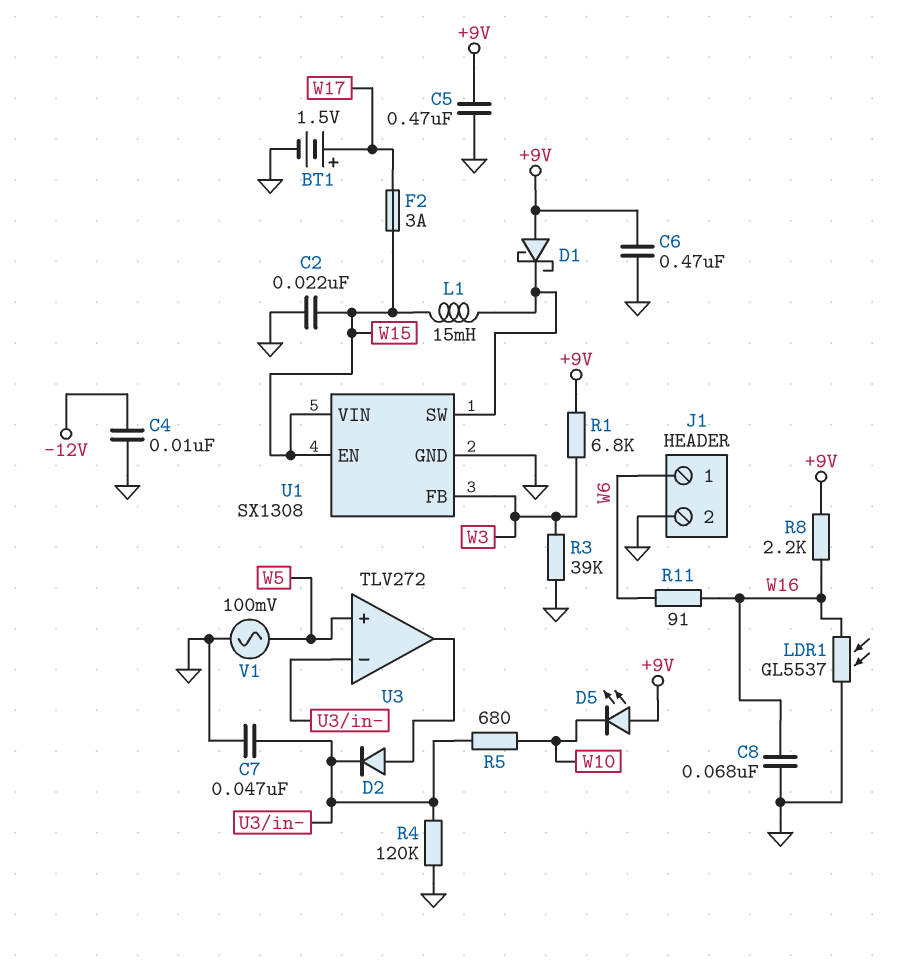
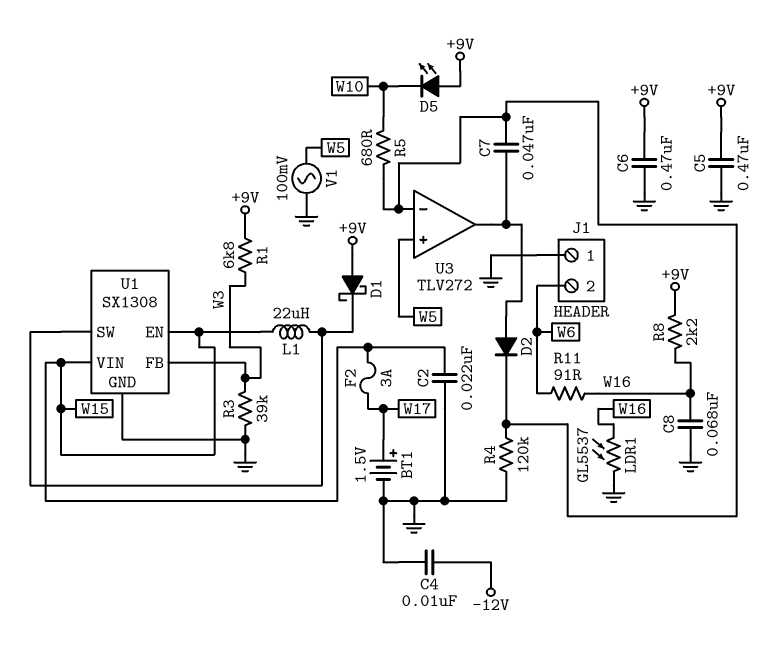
C7: 47nF (GND, U3/in-) -> 47nF (U3/in-, U3/out)
J1 pin 1: W6 -> GND
J1 pin 2: GND -> W6
L1: 15mH (U1/SW, W15) -> 22uH (U1/SW, W15)

